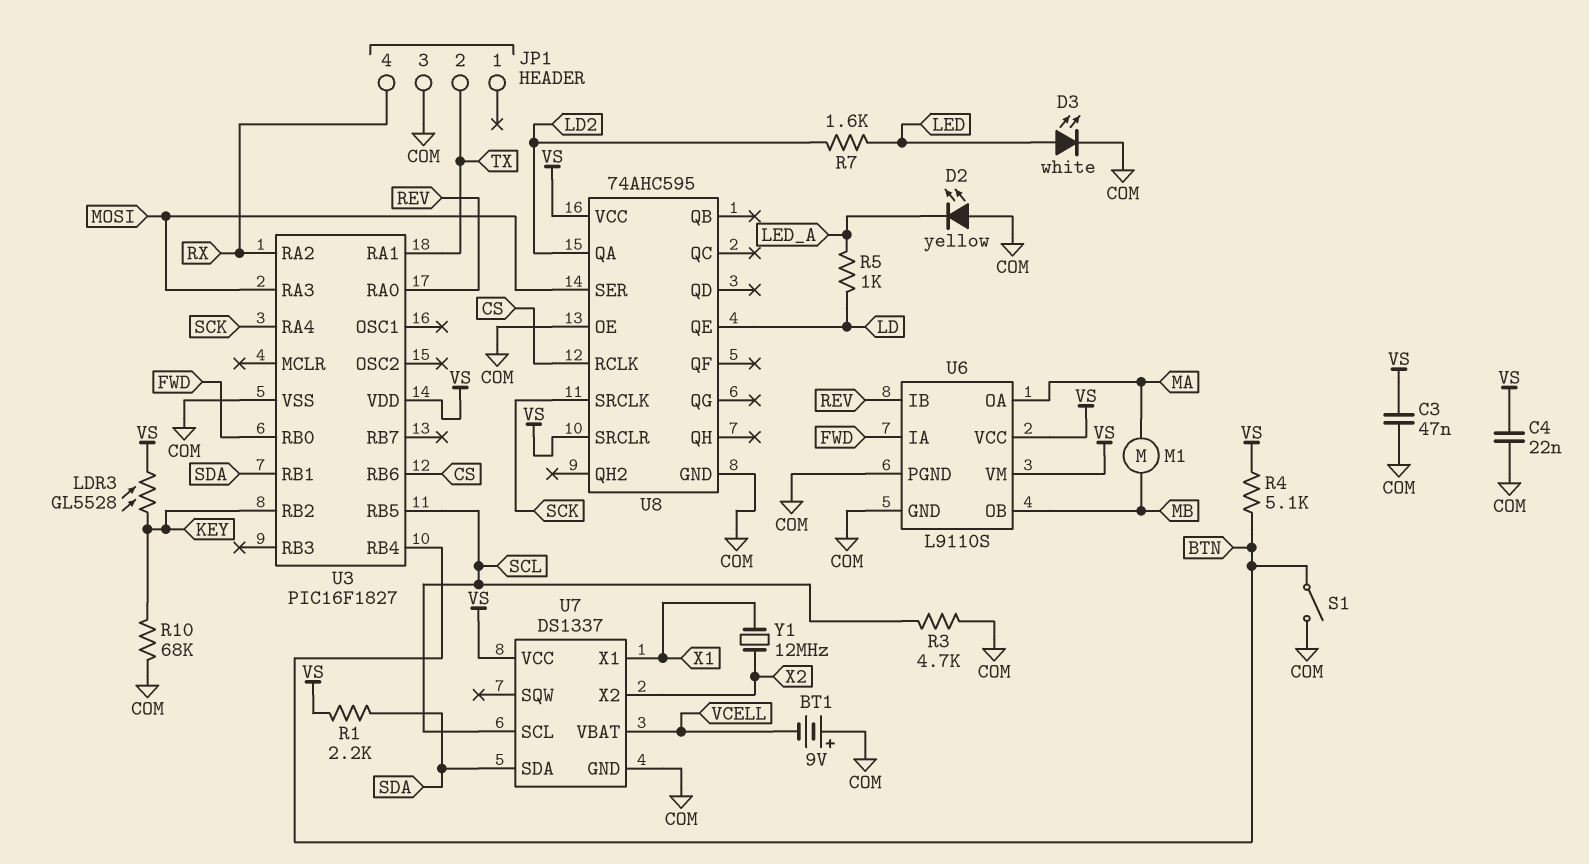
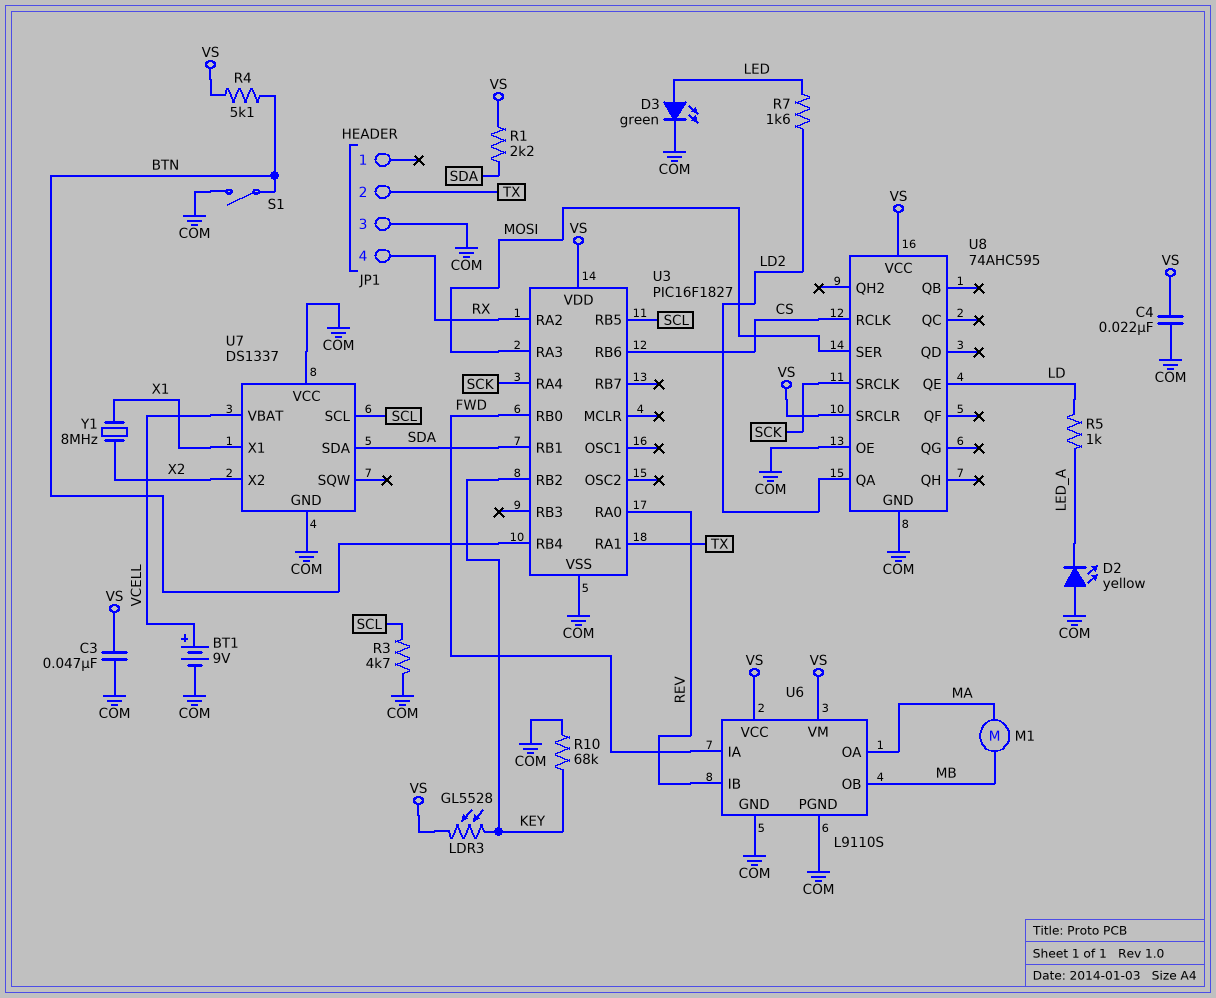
BT1: 9V (plus COM, minus VCELL) -> 9V (plus VCELL, minus COM)
D3: LED white (A LED, K COM) -> LED green (A LED, K COM)
U7 pin VCC: VS -> COM
Y1: 12MHz (X1, X2) -> 8MHz (X1, X2)

